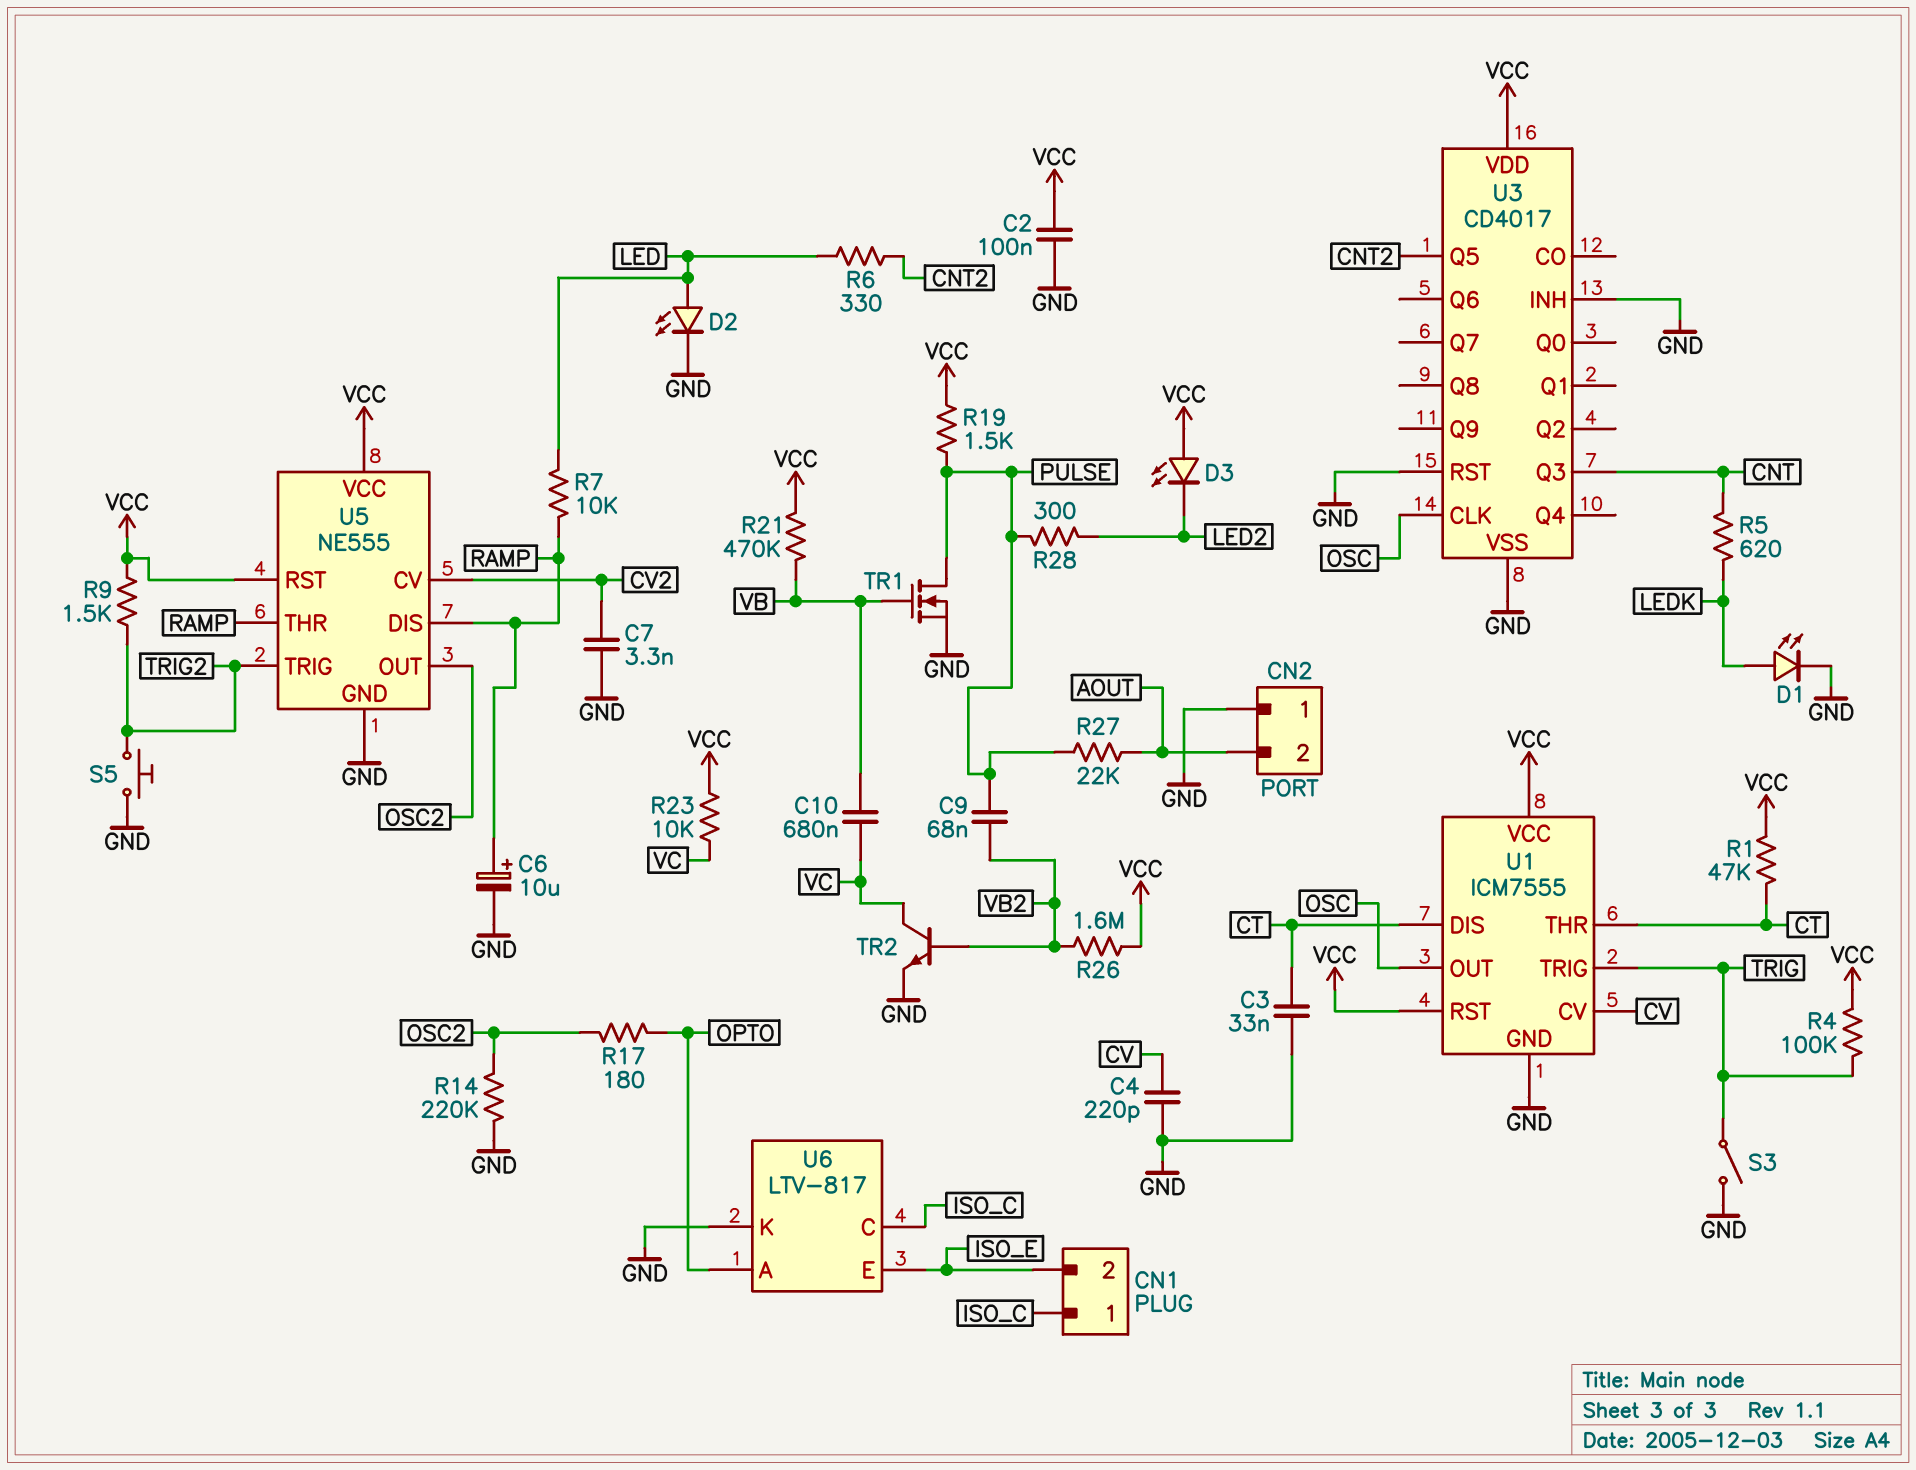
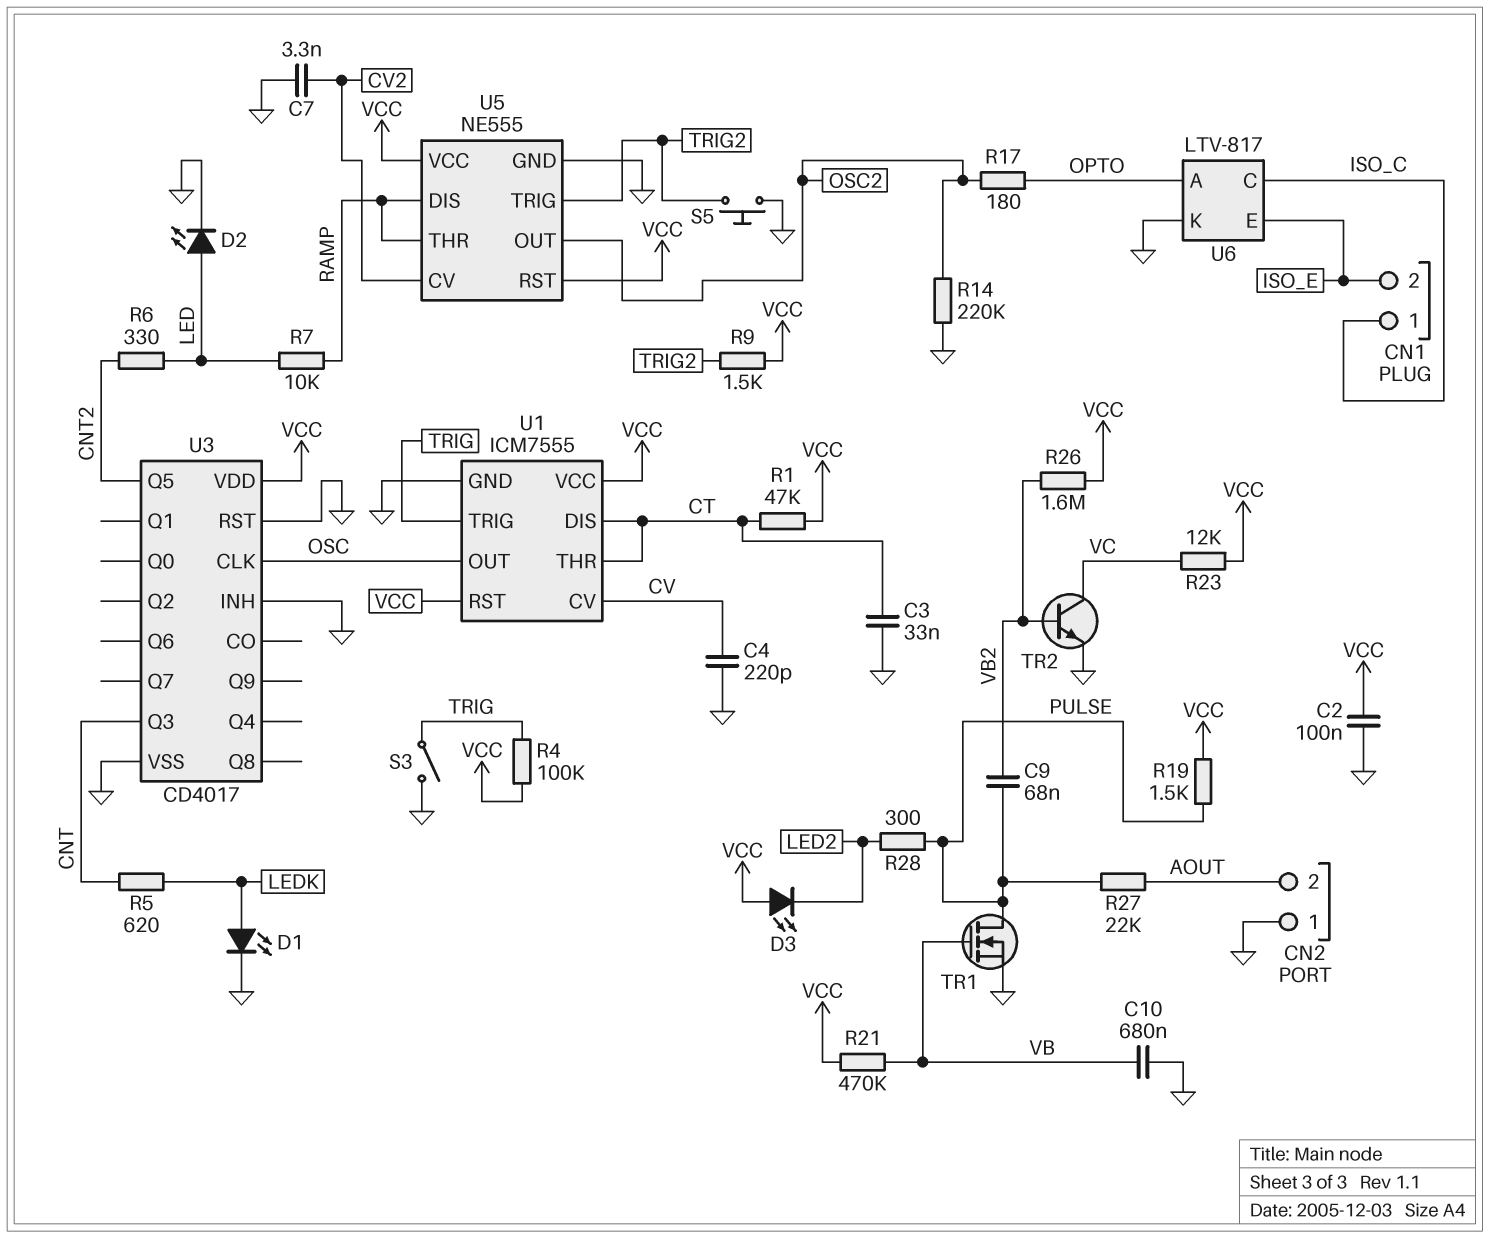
C6: 10uF (plus RAMP, minus GND) -> none
C10: 680nF (VB, VC) -> 680nF (GND, VB)
R23: 10k (VC, VCC) -> 12k (VC, VCC)

